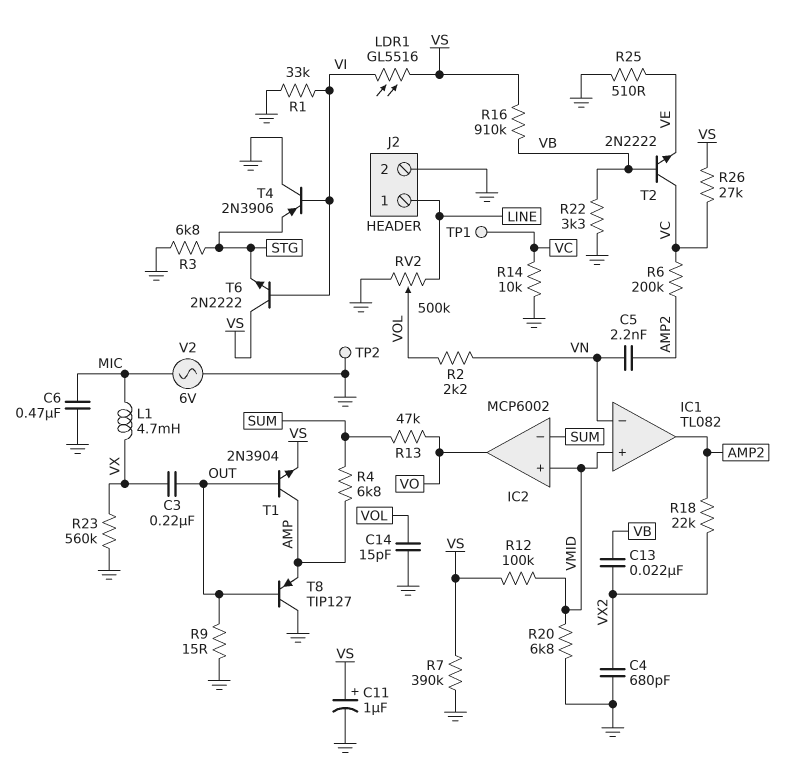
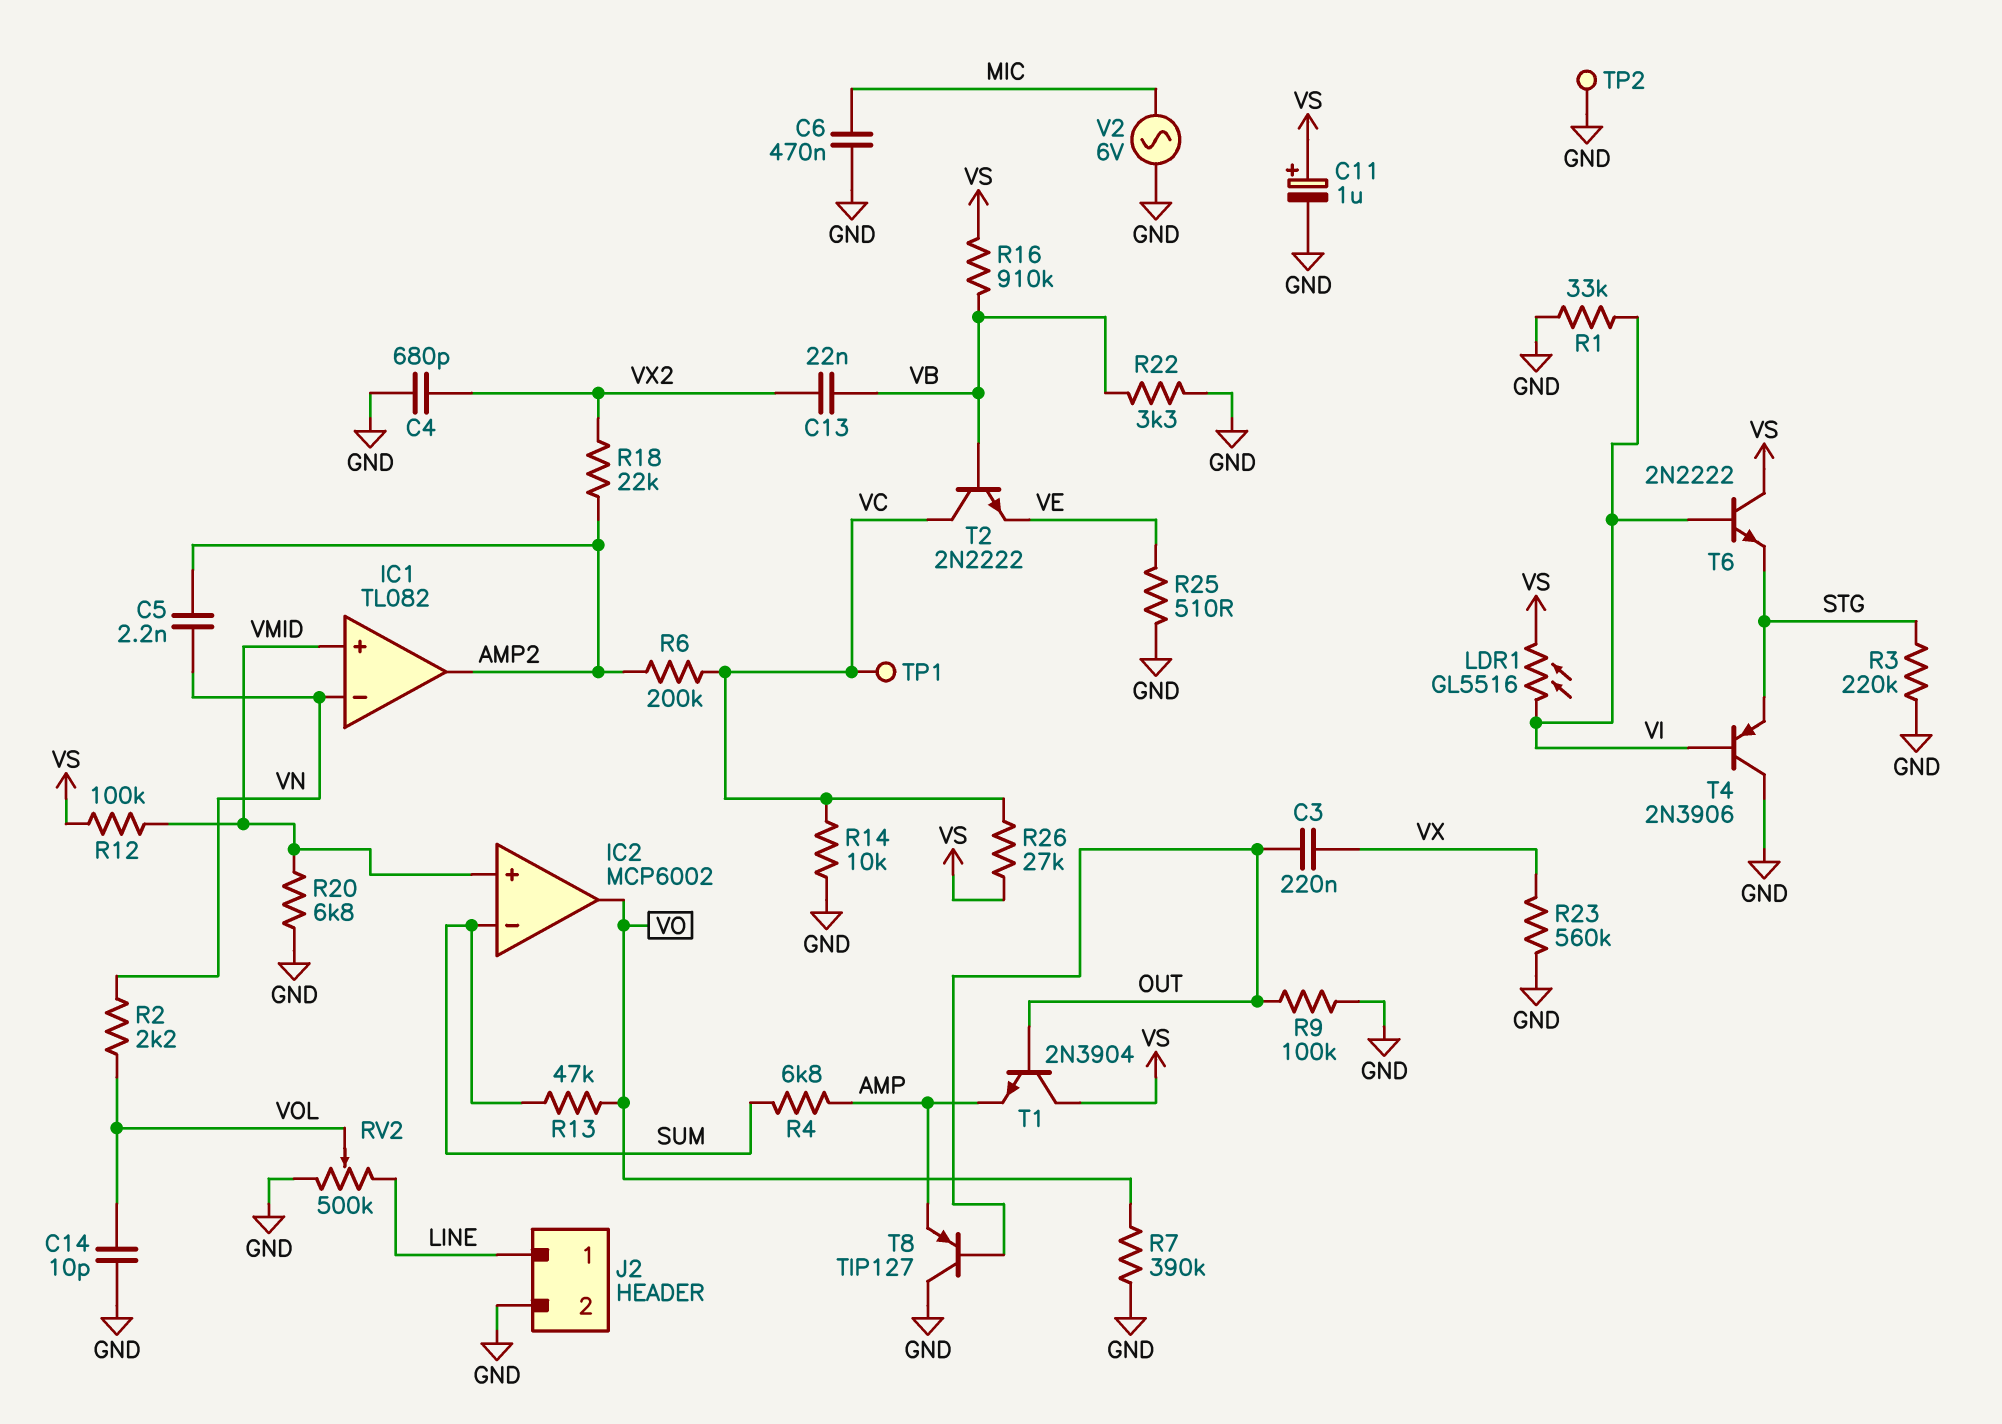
C14: 15pF (GND, VOL) -> 10pF (GND, VOL)
L1: 4.7mH (MIC, VX) -> none
R3: 6.8k (GND, STG) -> 220k (GND, STG)
R7: 390k (GND, VS) -> 390k (GND, VO)
R9: 15 (GND, OUT) -> 100k (GND, OUT)
T1: NPN 2N3904 (B OUT, C AMP, E VS) -> NPN 2N3904 (B OUT, C VS, E AMP)

